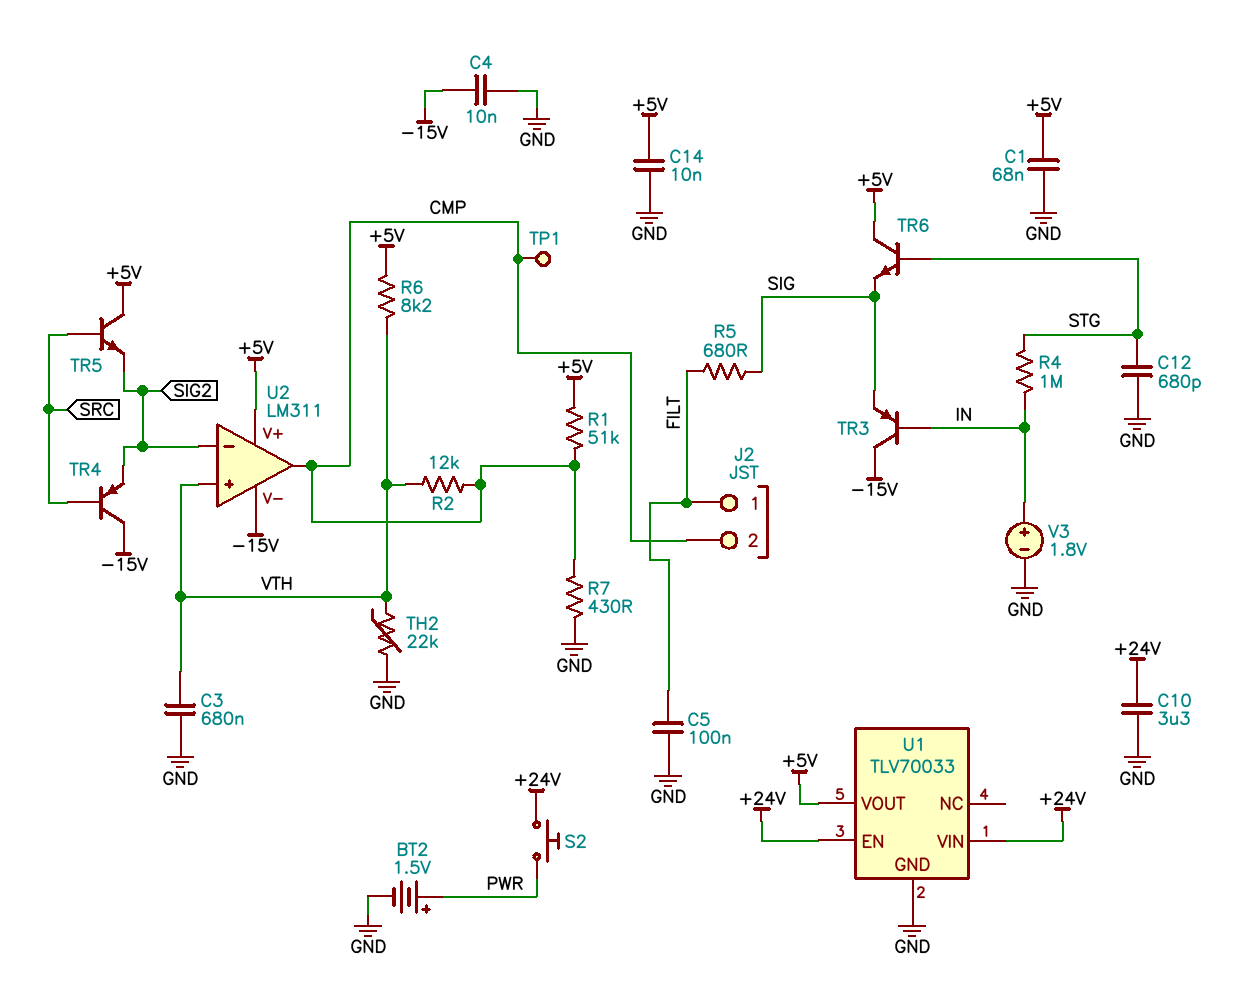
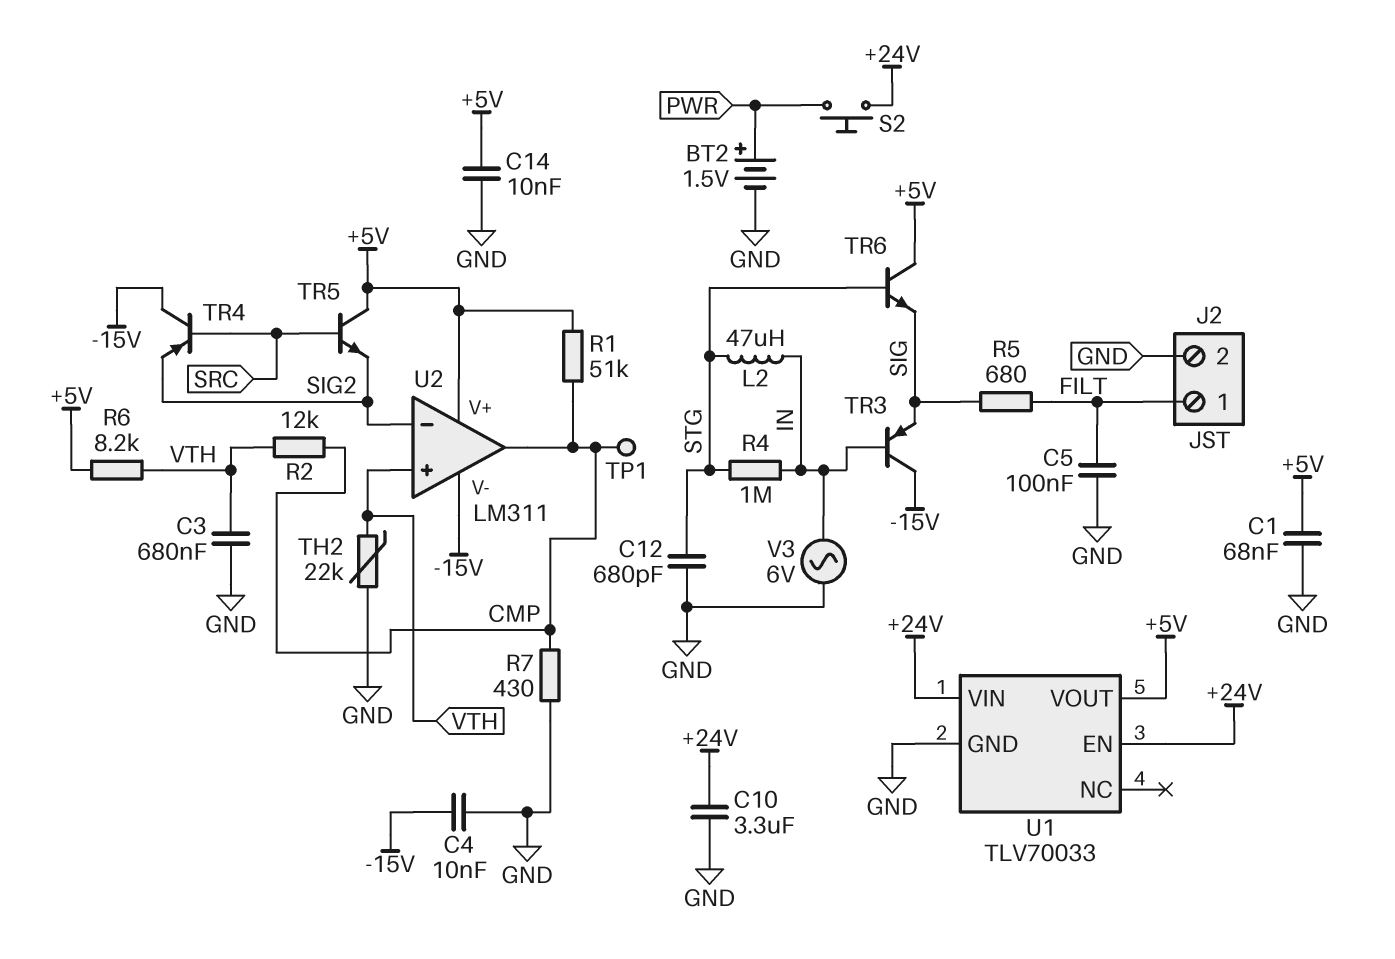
J2 pin 2: CMP -> GND
L2: none -> 47uH (IN, STG)
V3: 1.8V (plus IN, minus GND) -> AC 6V (GND, IN)

